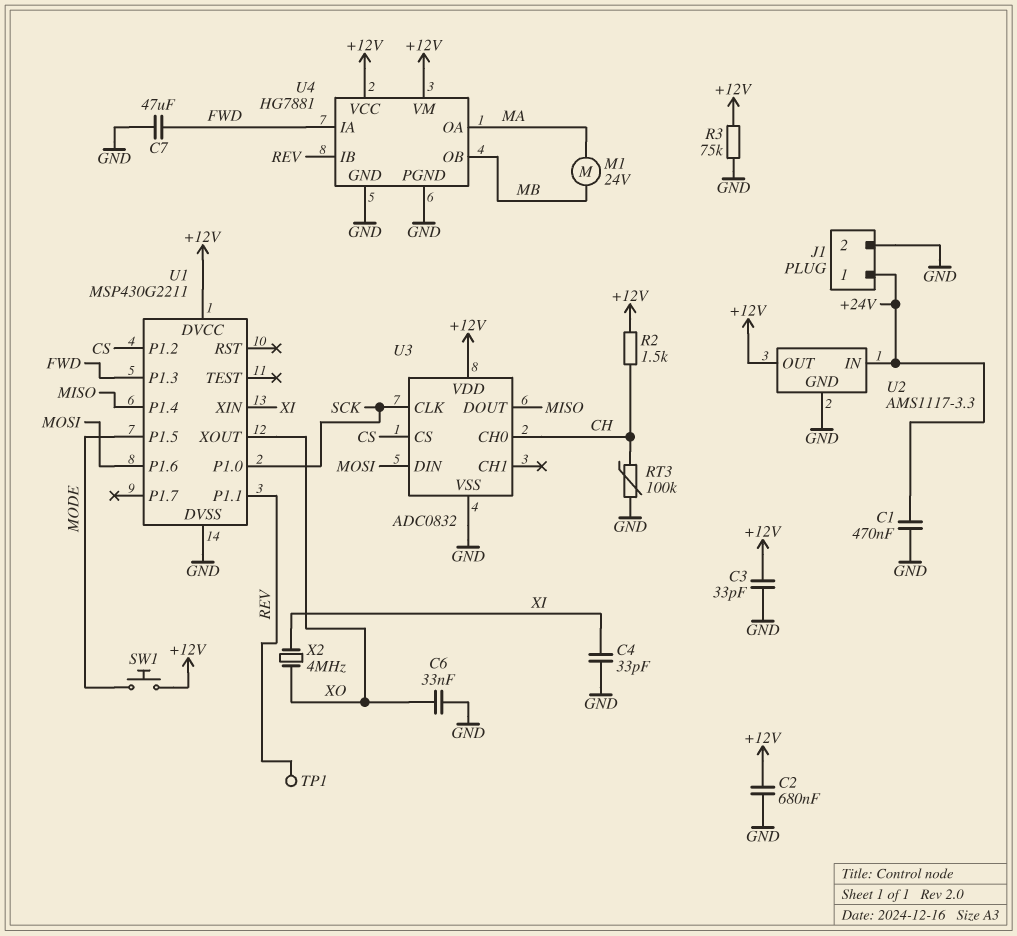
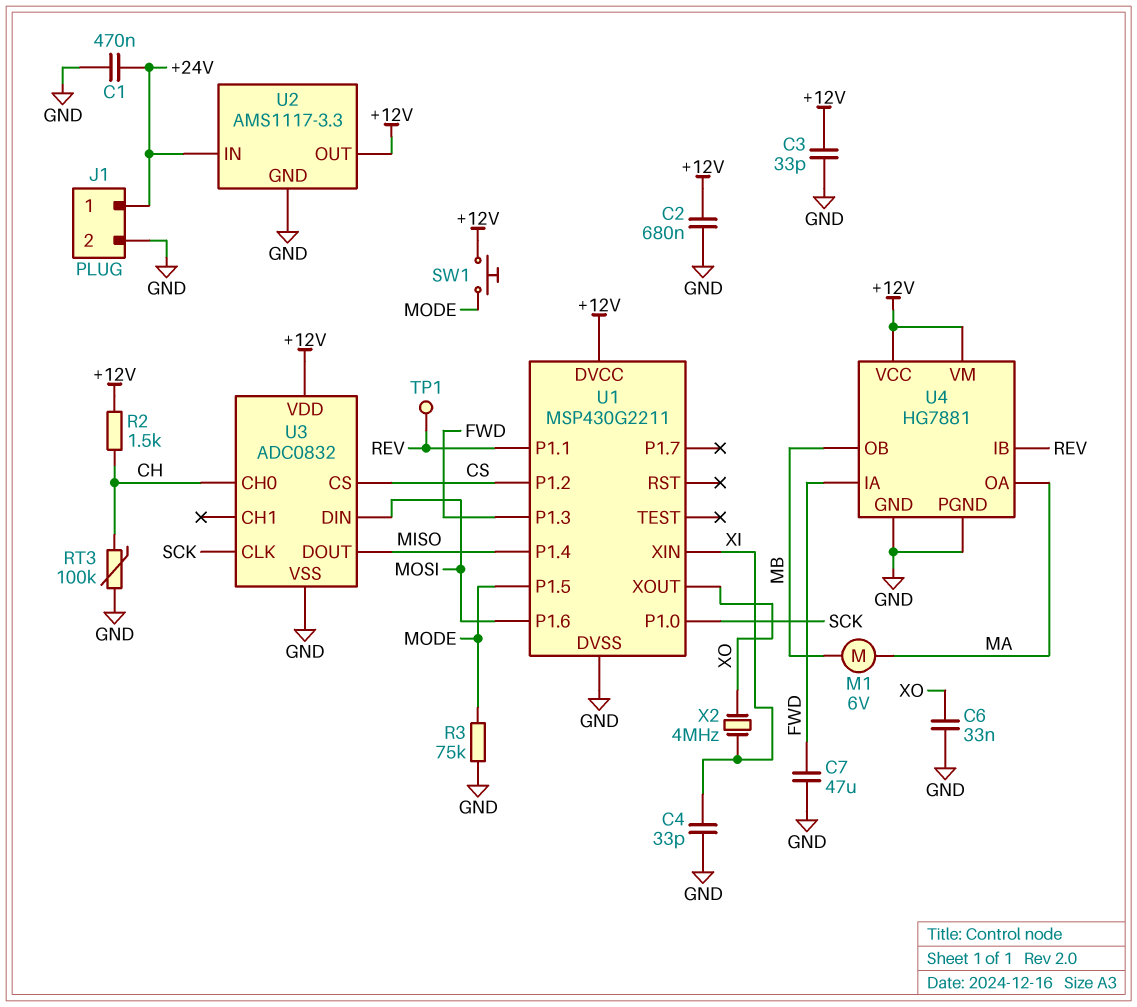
M1: motor 24V (MA, MB) -> motor 6V (MA, MB)
R3: 75k (+12V, GND) -> 75k (GND, MODE)

